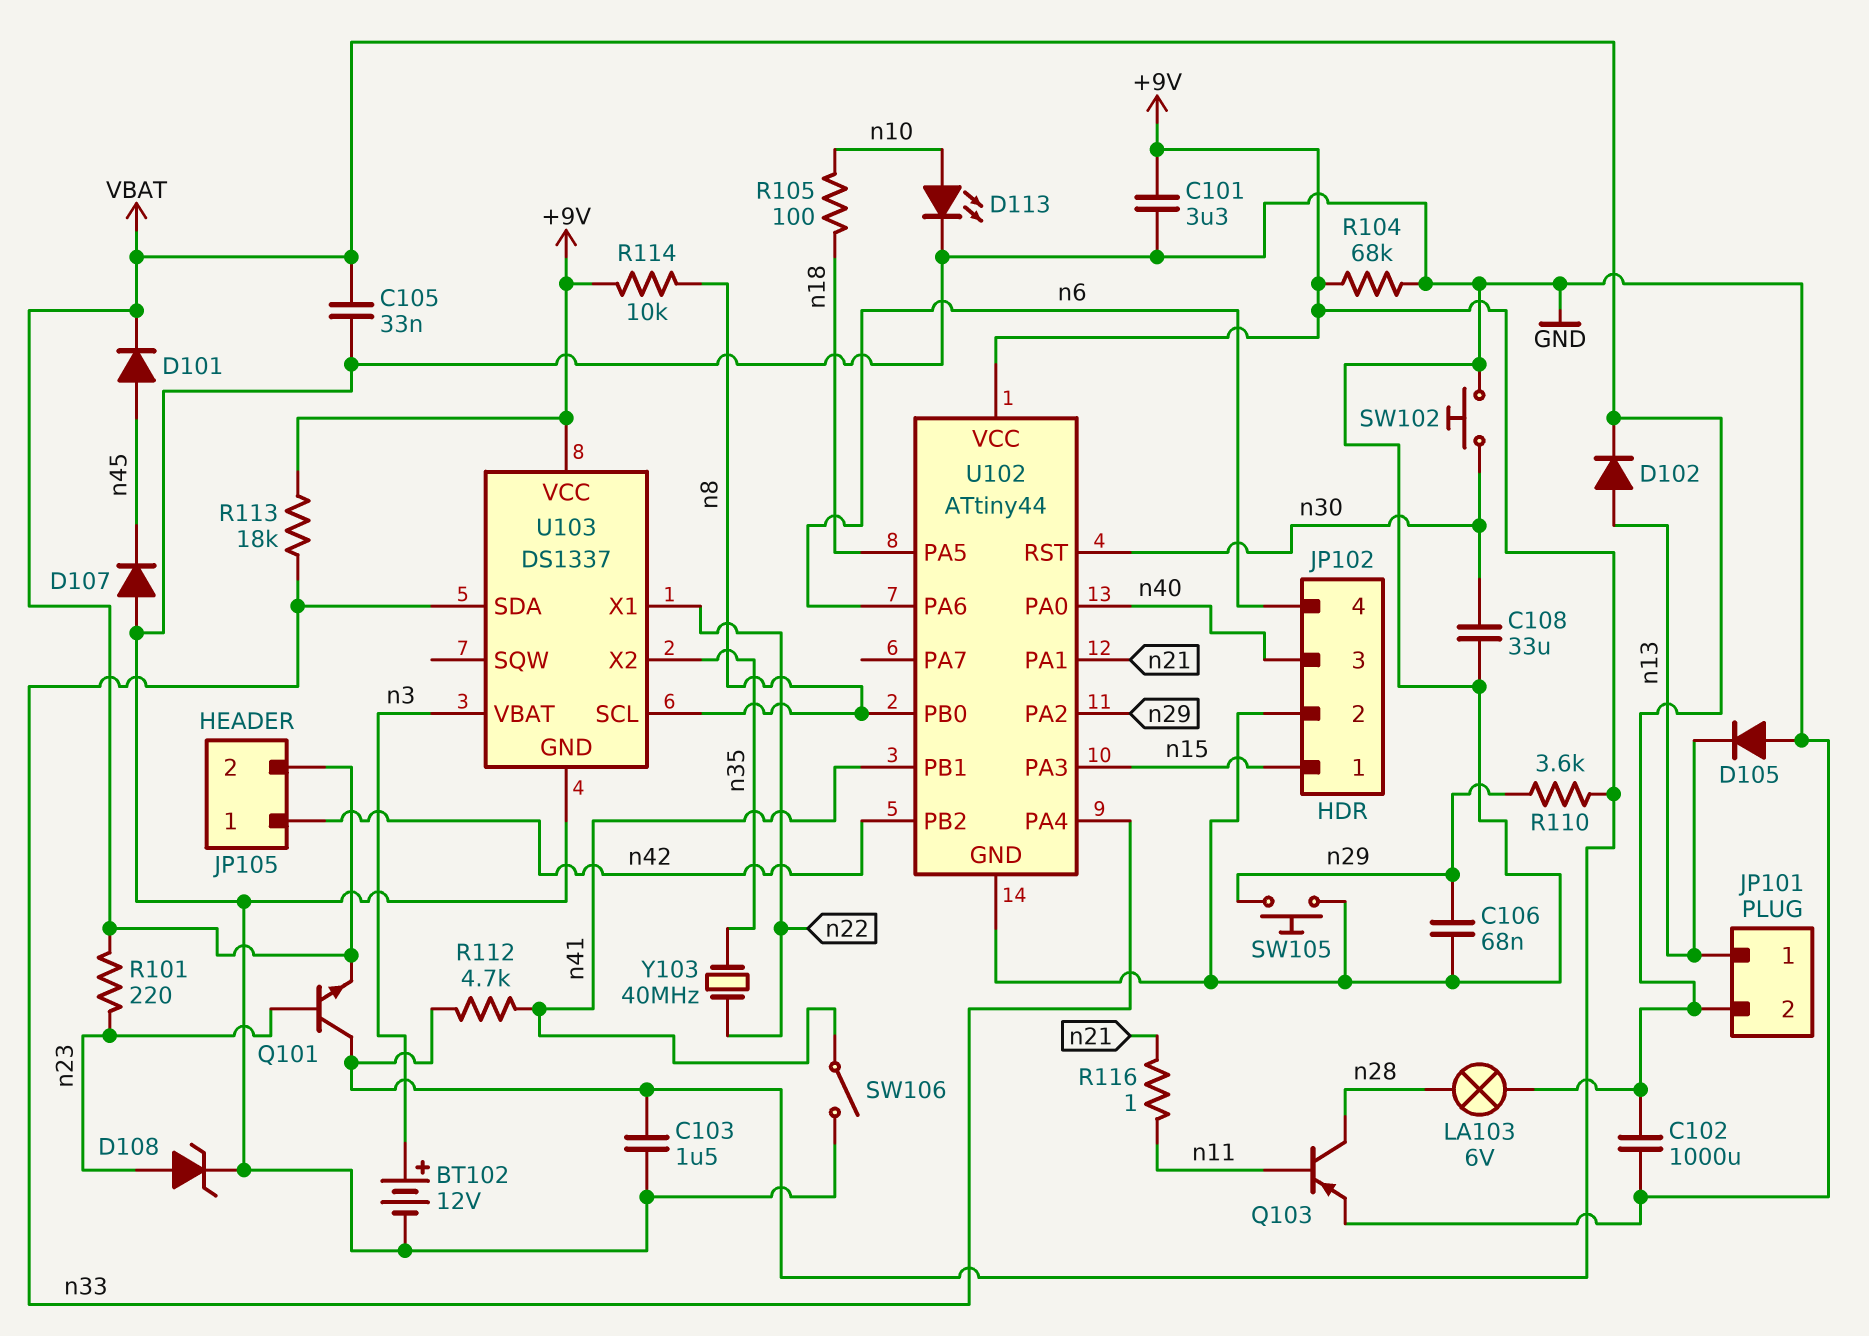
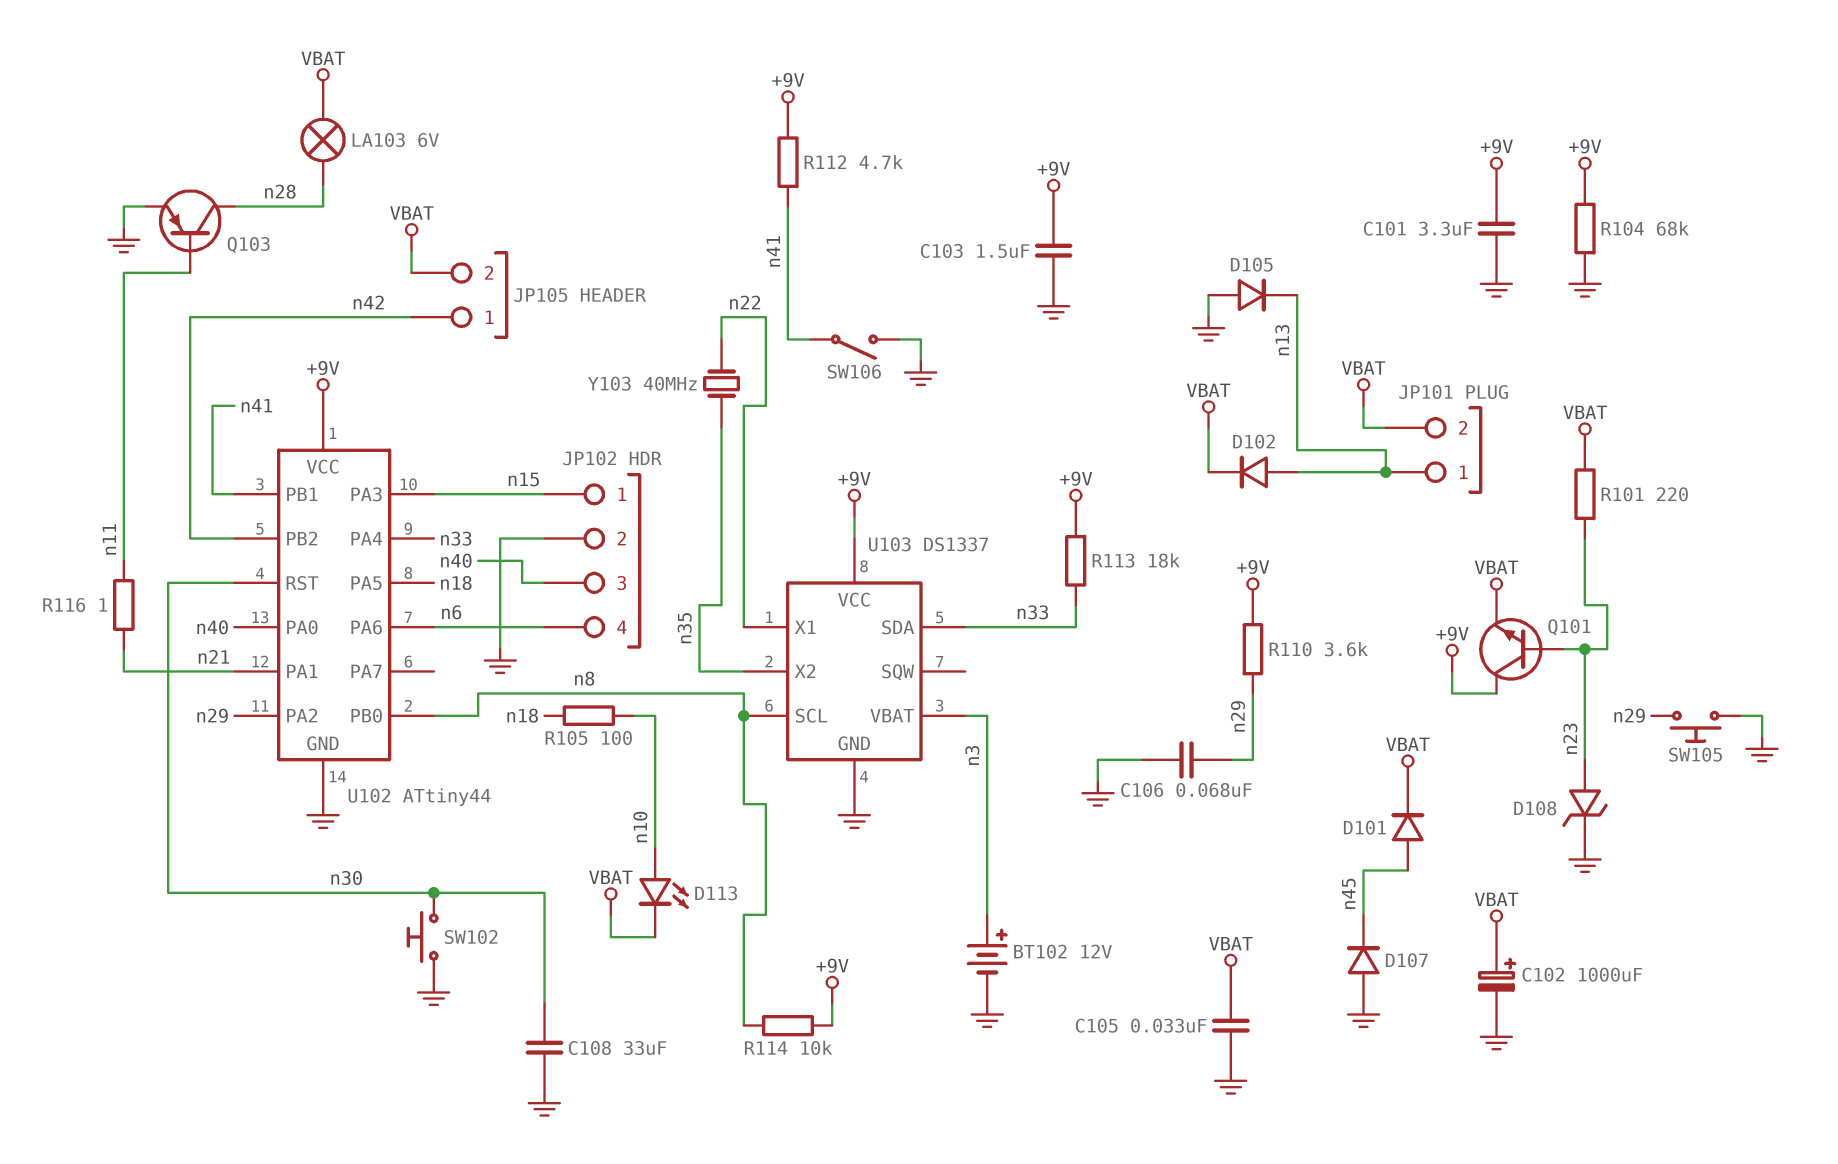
C102: 1000uF (GND, VBAT) -> 1000uF (plus VBAT, minus GND)
D113: LED (A n10, K GND) -> LED (A n10, K VBAT)

